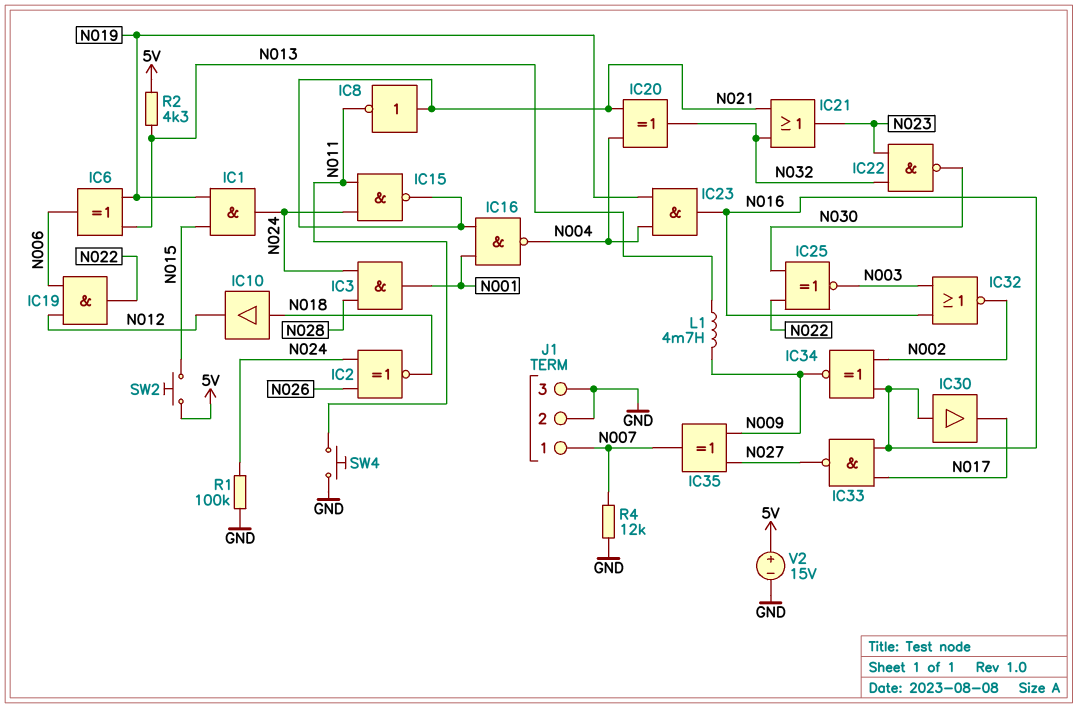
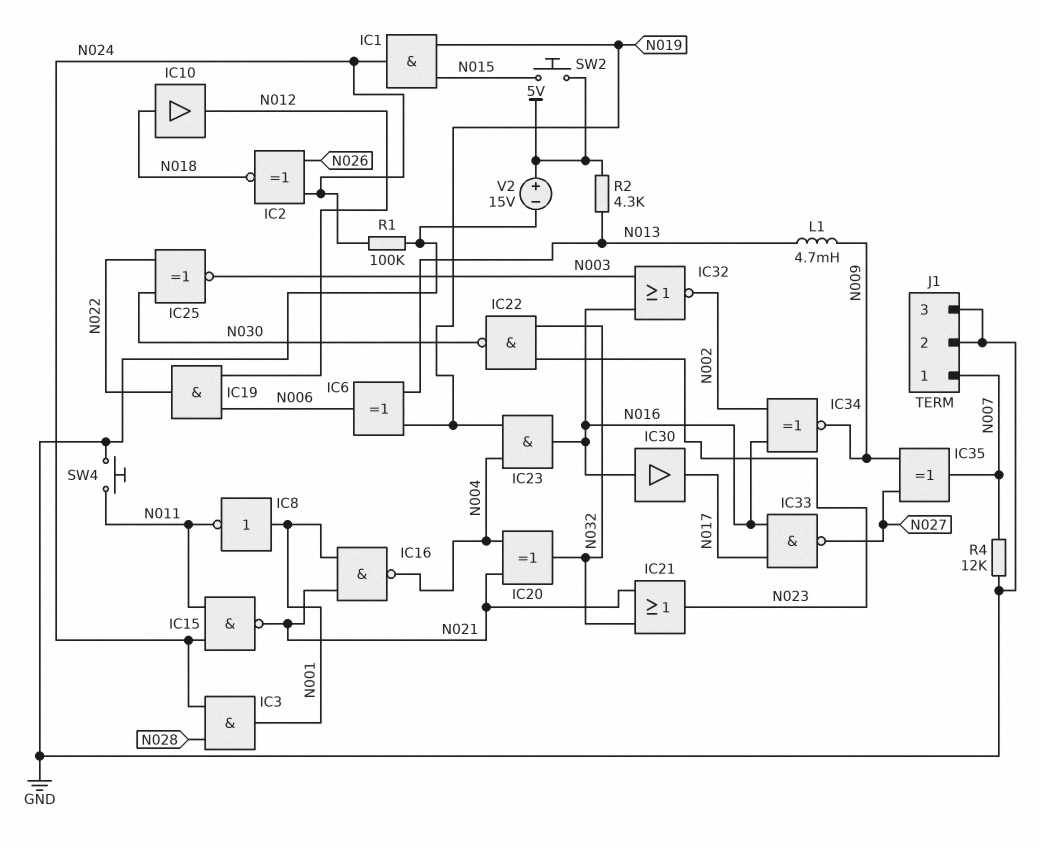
IC8: NOT (in N021, out N011) -> NOT (in N001, out N011)

